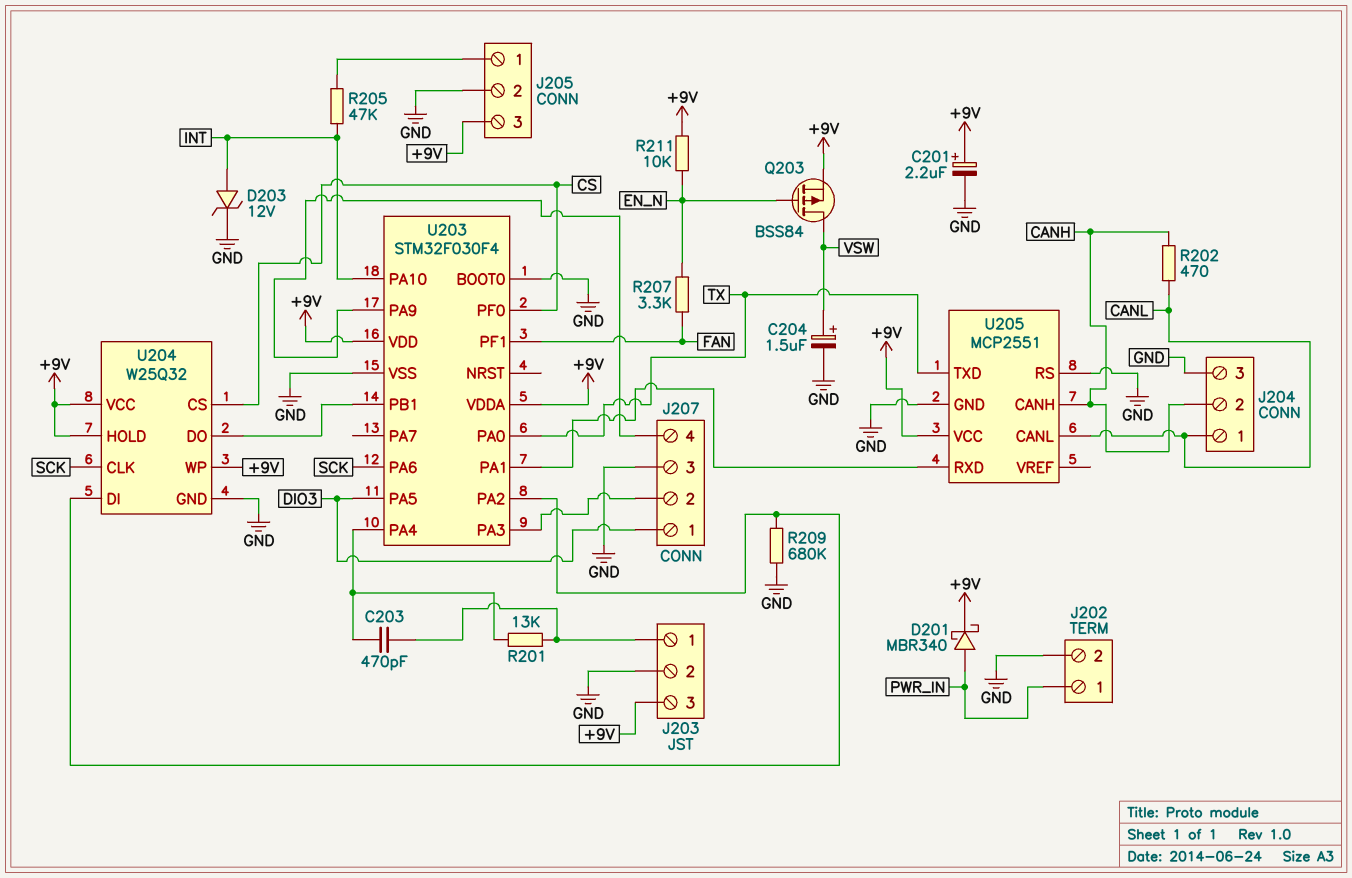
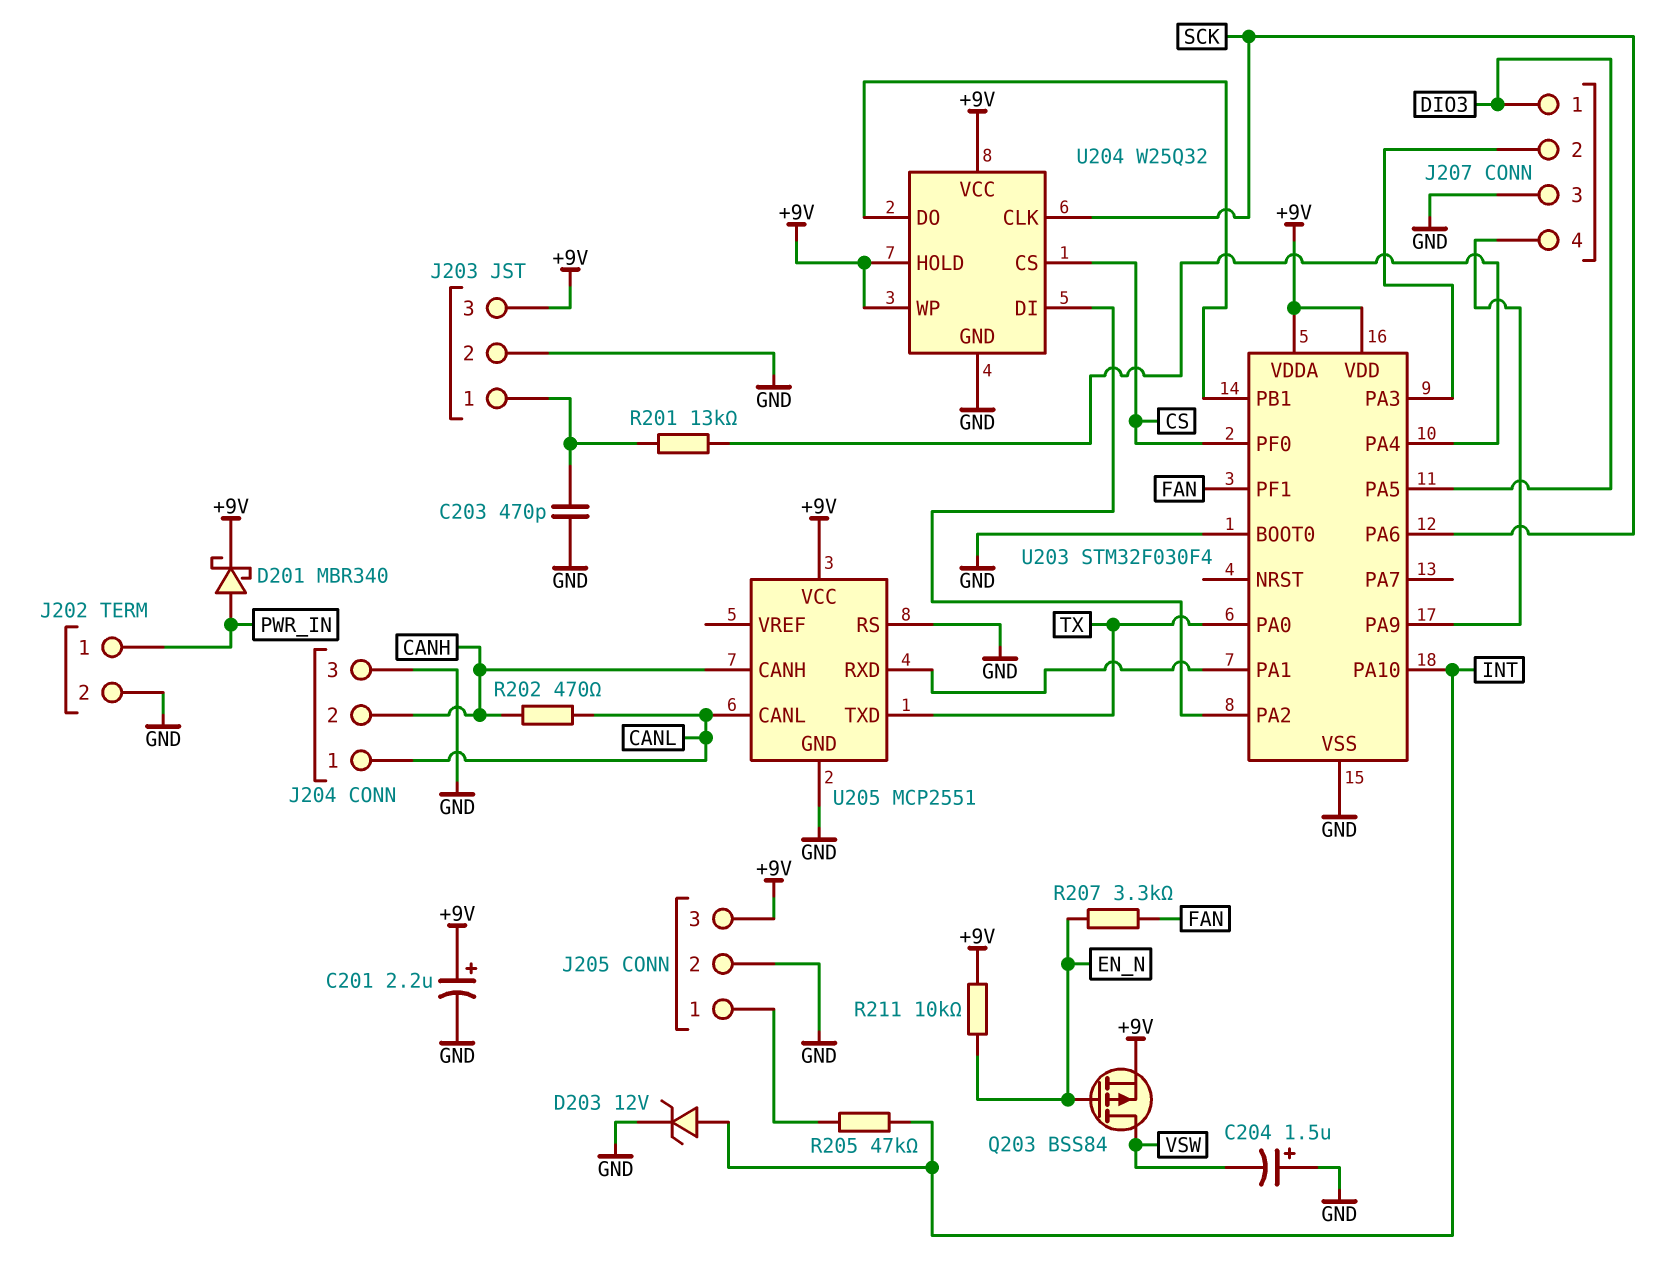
C203: 470pF (J203/1, U203/PA4) -> 470pF (GND, J203/1)
C204: 1.5uF (plus VSW, minus GND) -> 1.5uF (plus GND, minus VSW)
R209: 680k (GND, U203/PA2) -> none

